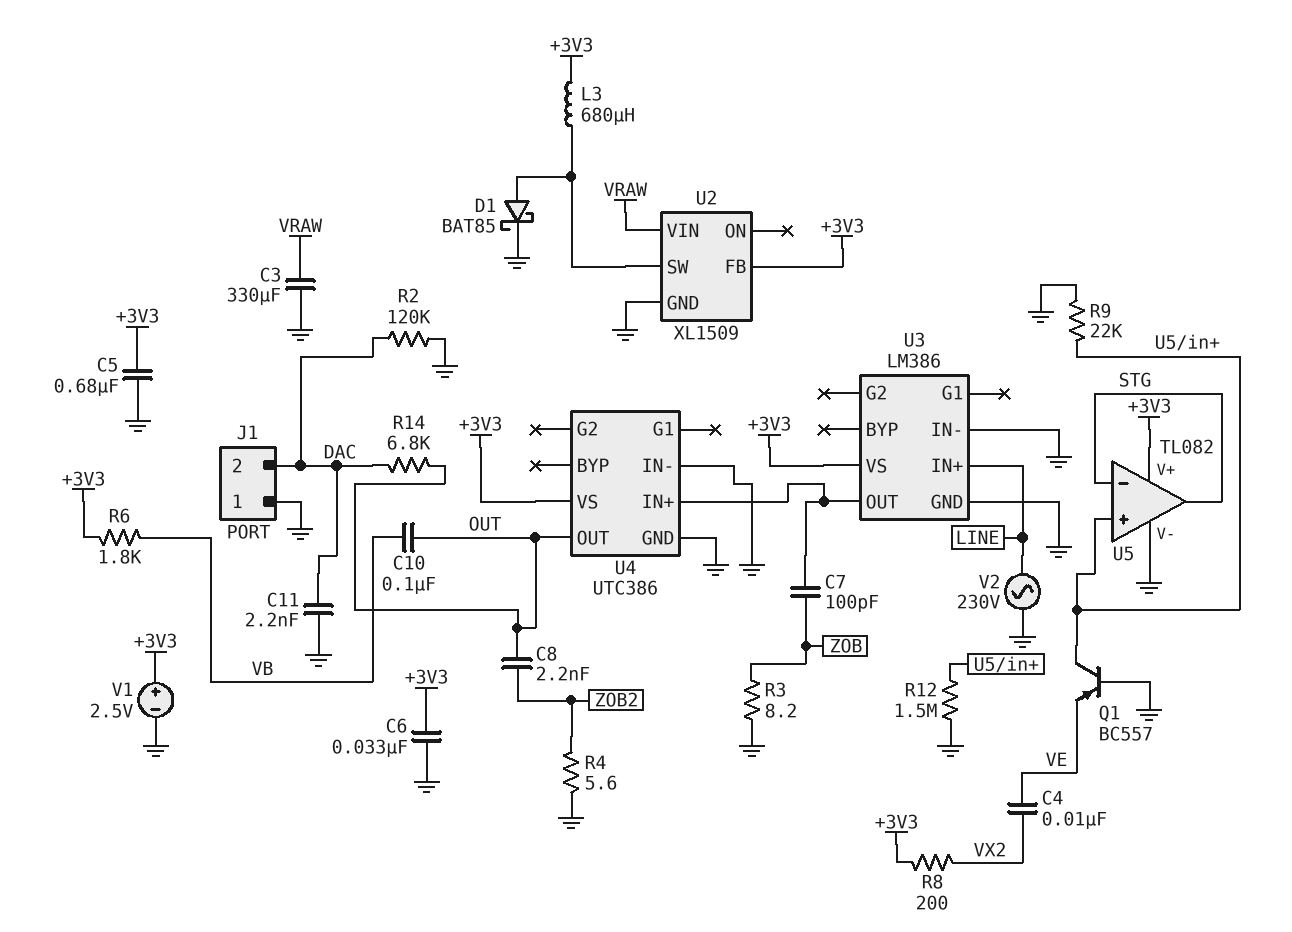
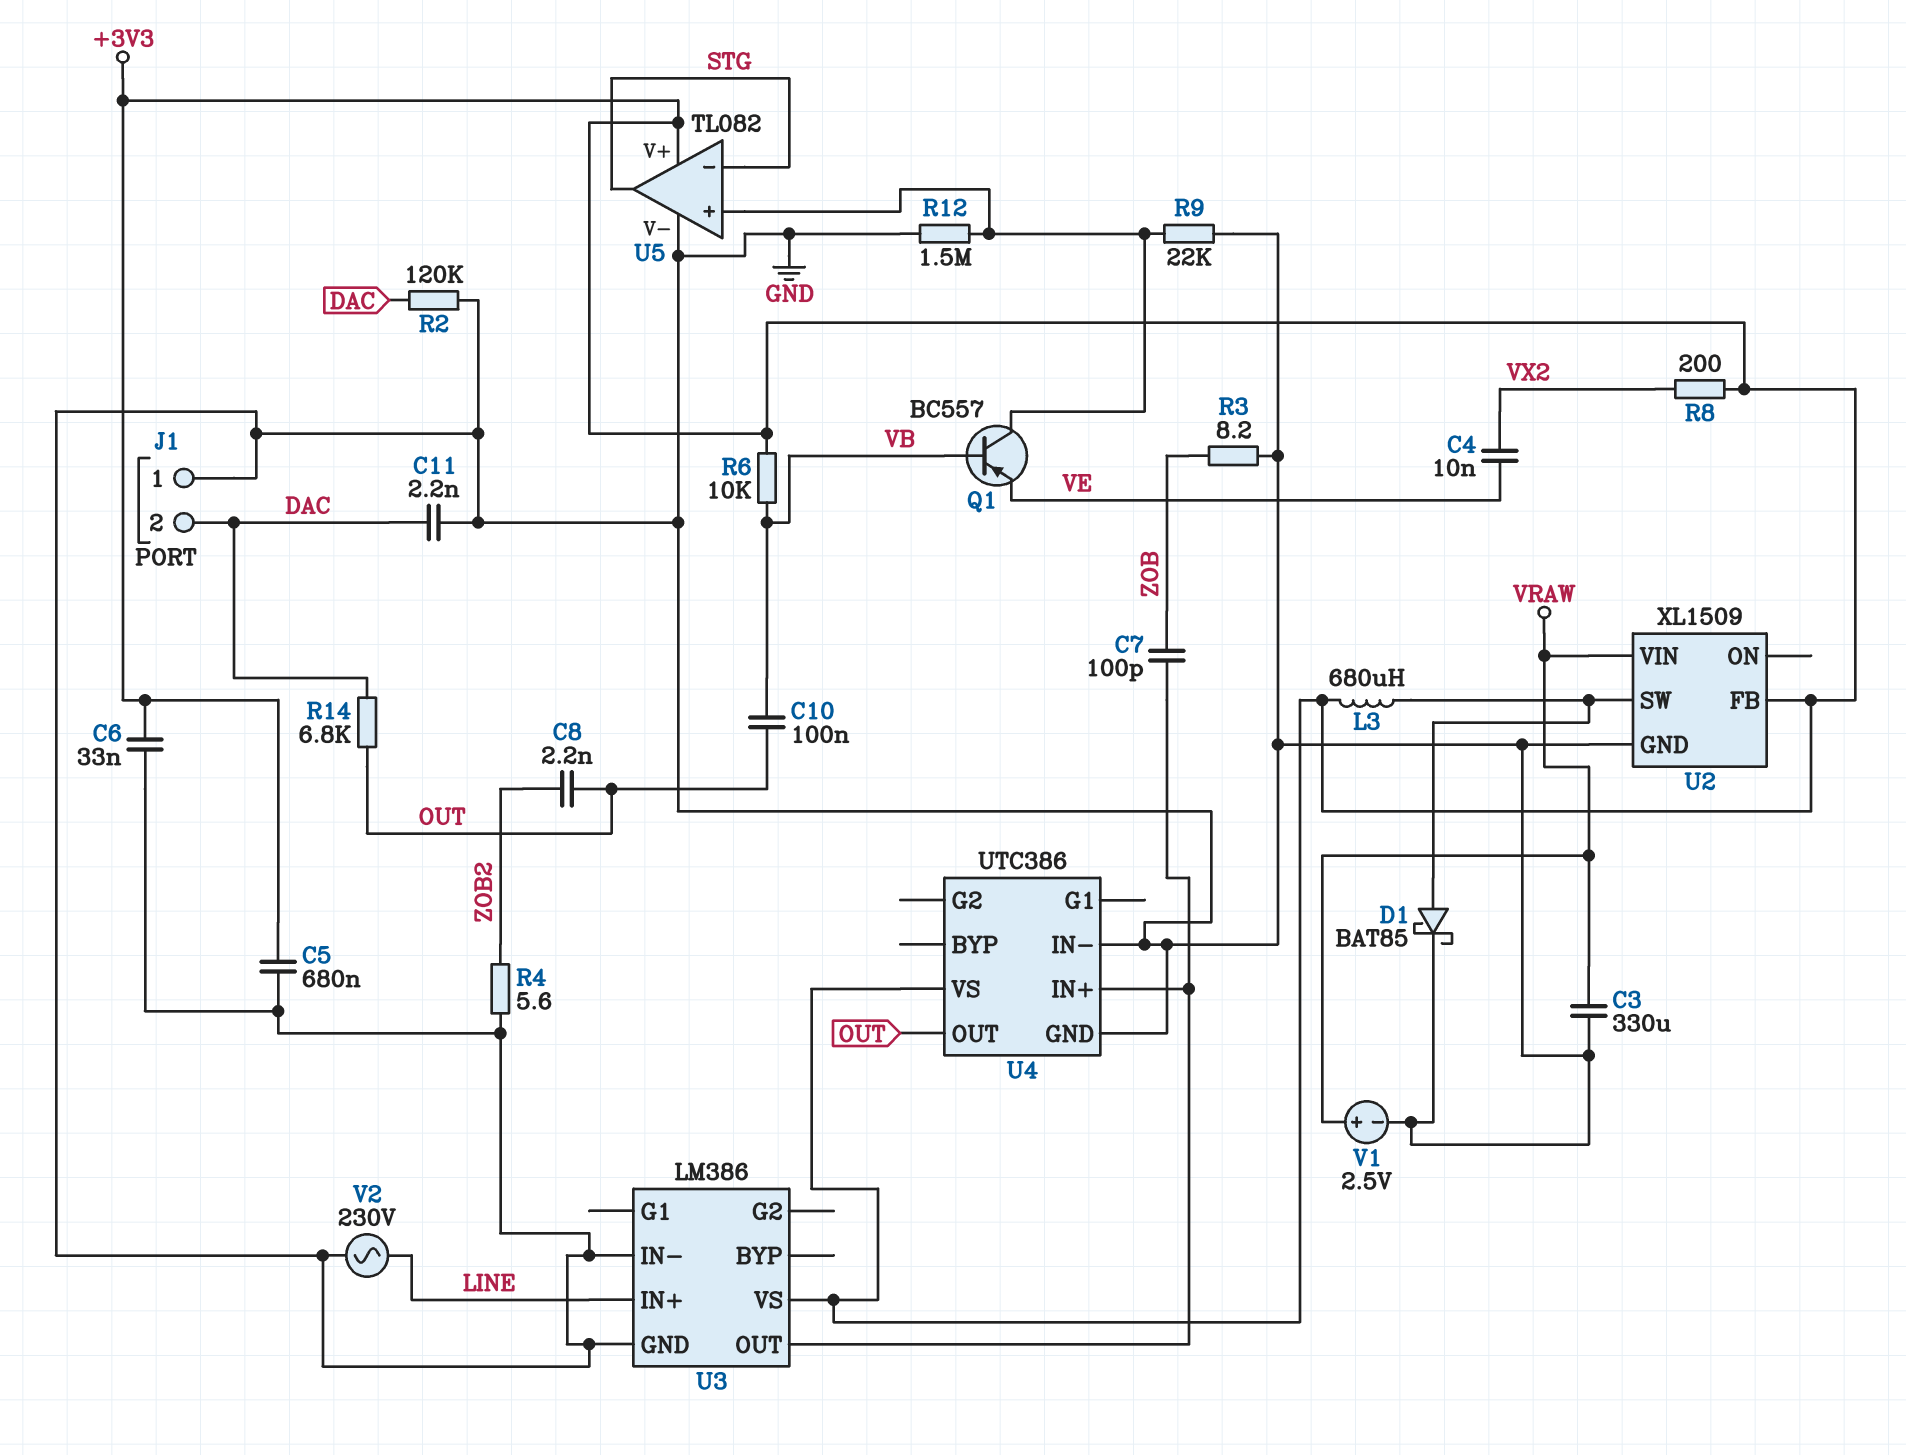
Q1: PNP BC557 (B GND, C U5/in+, E VE) -> PNP BC557 (B VB, C U5/in+, E VE)
R6: 1.8k (+3V3, VB) -> 10k (+3V3, VB)
V1: 2.5V (plus +3V3, minus GND) -> 2.5V (plus VRAW, minus GND)

